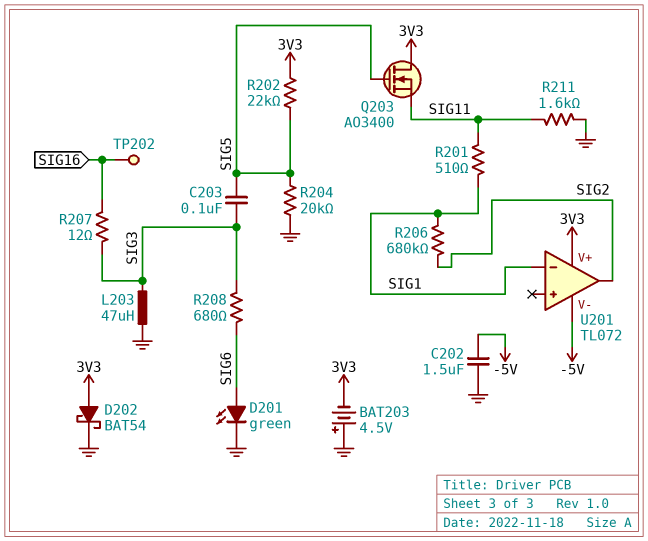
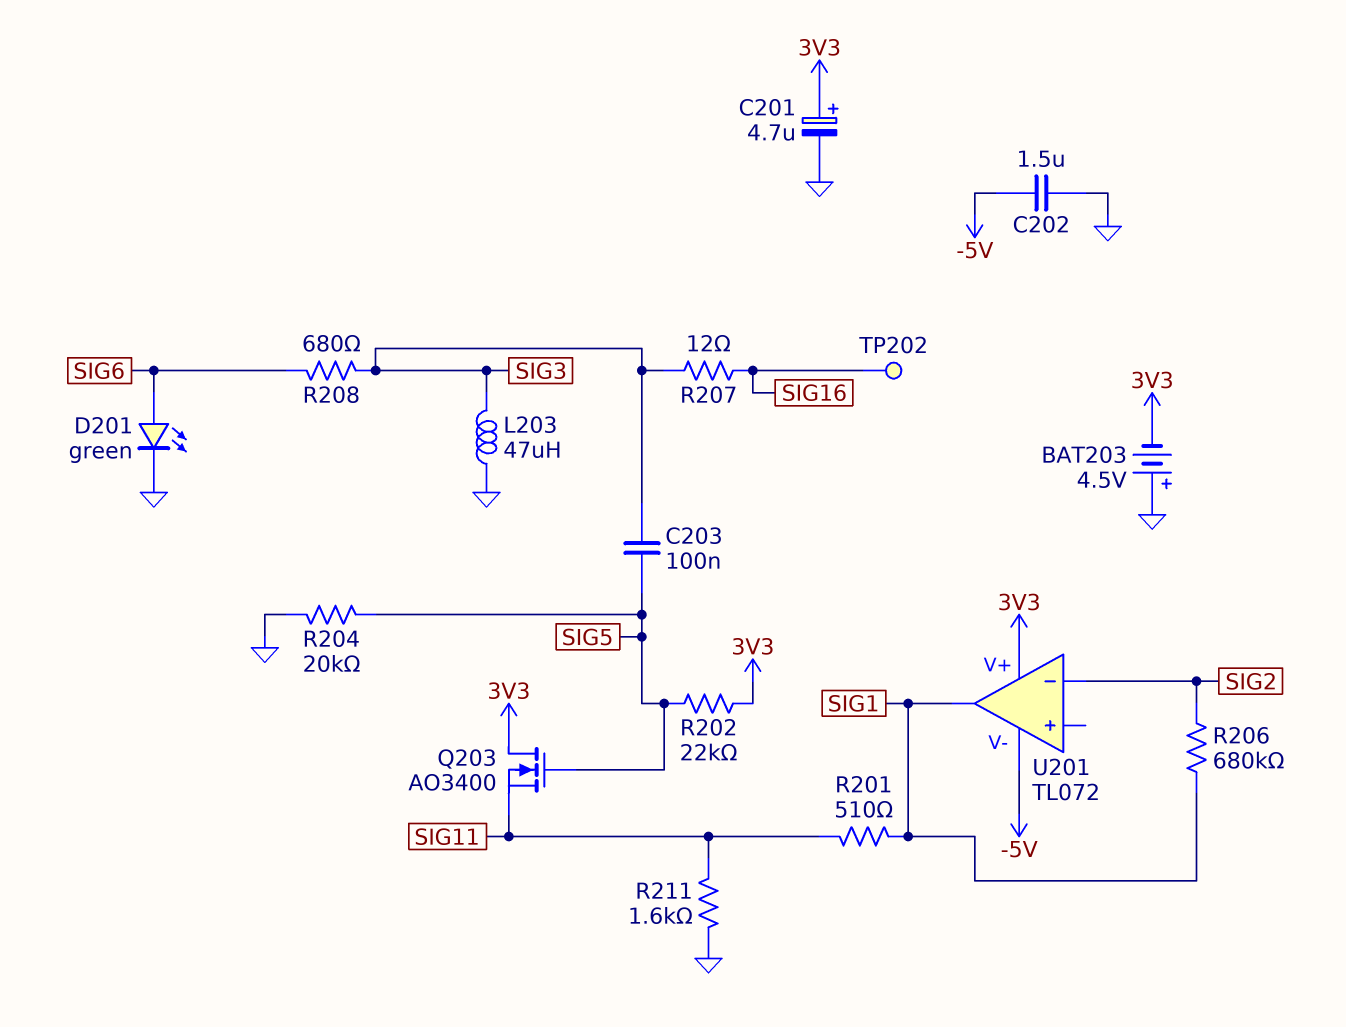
C201: none -> 4.7uF (plus 3V3, minus GND)
D202: schottky BAT54 (A 3V3, K GND) -> none
U201 pin in-: SIG1 -> SIG2
U201 pin out: SIG2 -> SIG1

